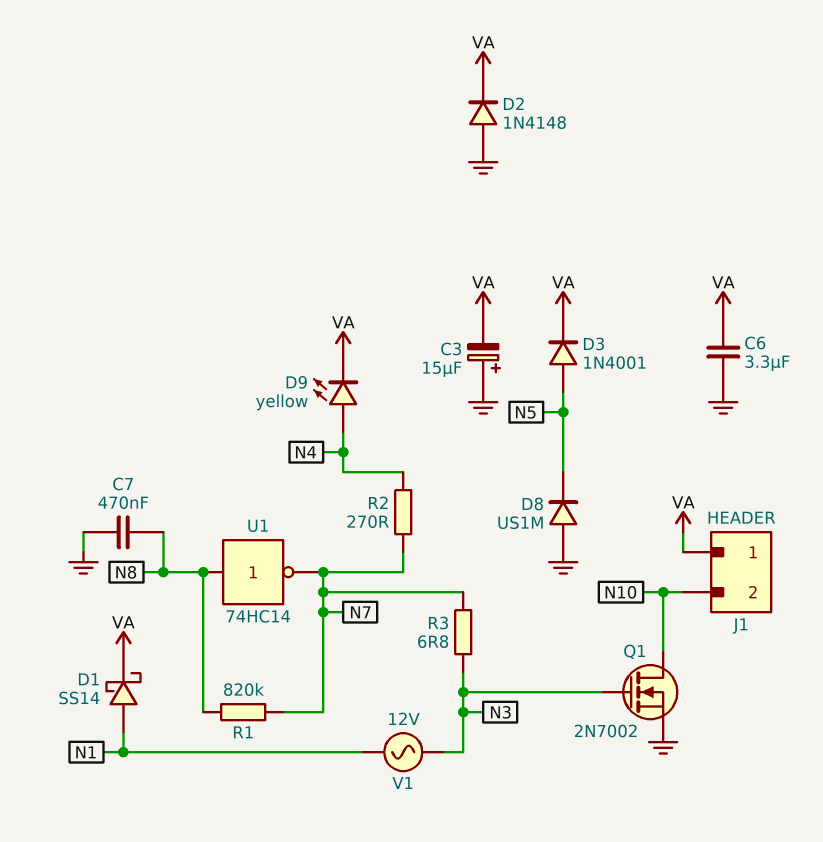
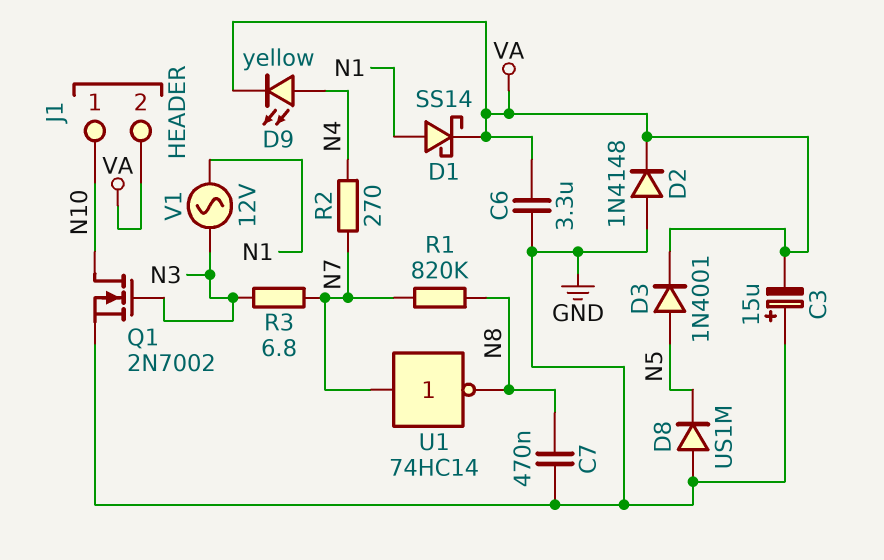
J1 pin 1: VA -> N10
J1 pin 2: N10 -> VA
U1: NOT 74HC14 (in N8, out N7) -> NOT 74HC14 (in N7, out N8)

